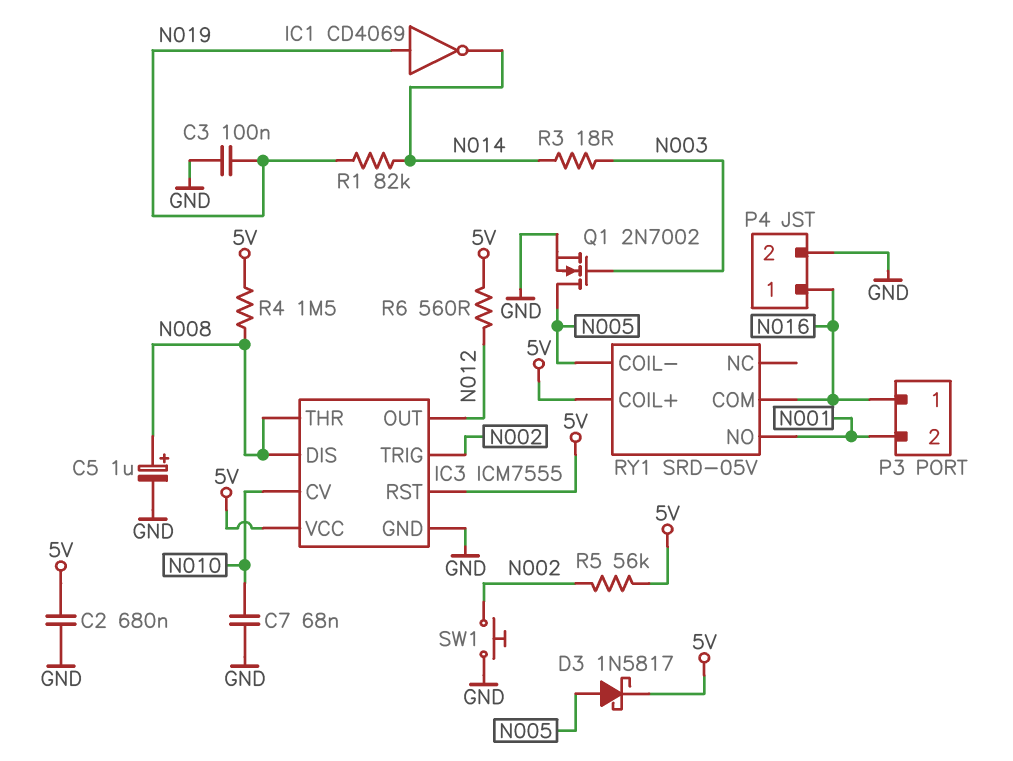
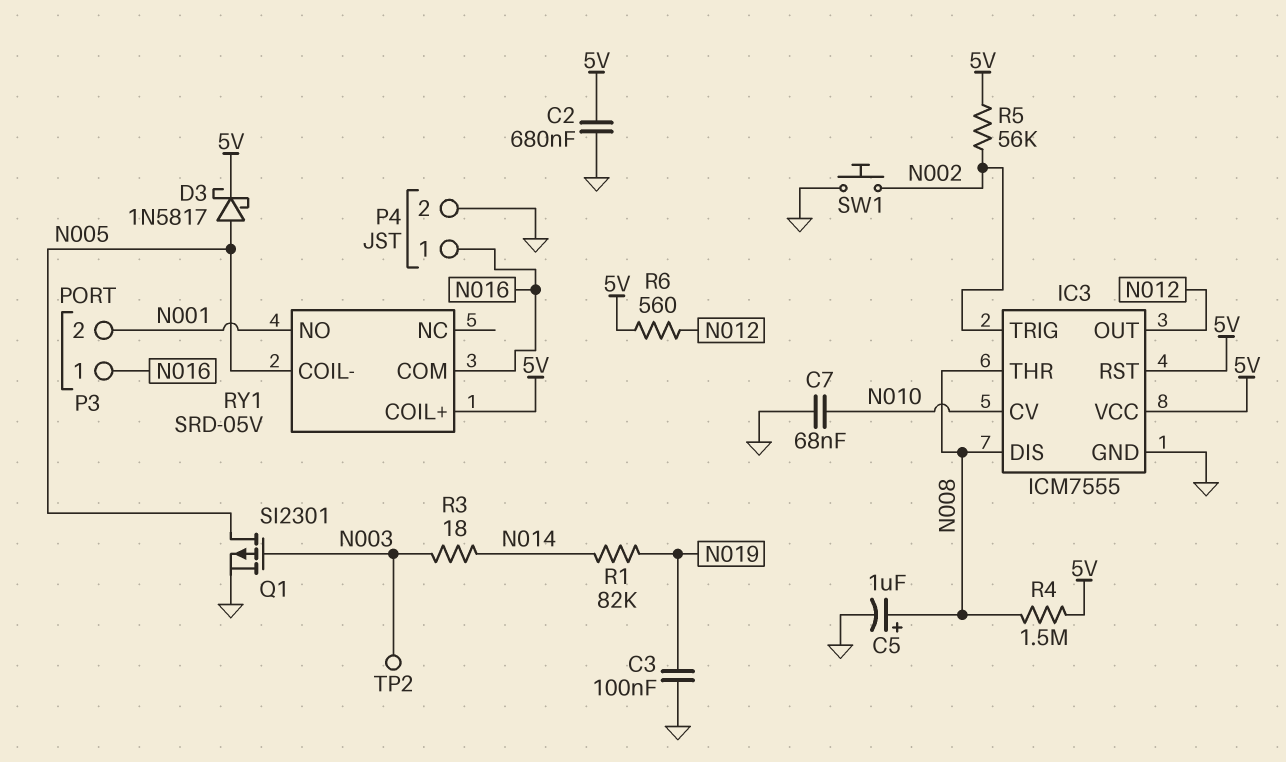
IC1: NOT CD4069 (in N019, out N014) -> none
Q1: NMOS 2N7002 (G N003, D N005, S GND) -> PMOS SI2301 (G N003, D N005, S GND)
TP2: none -> test point (N003)

